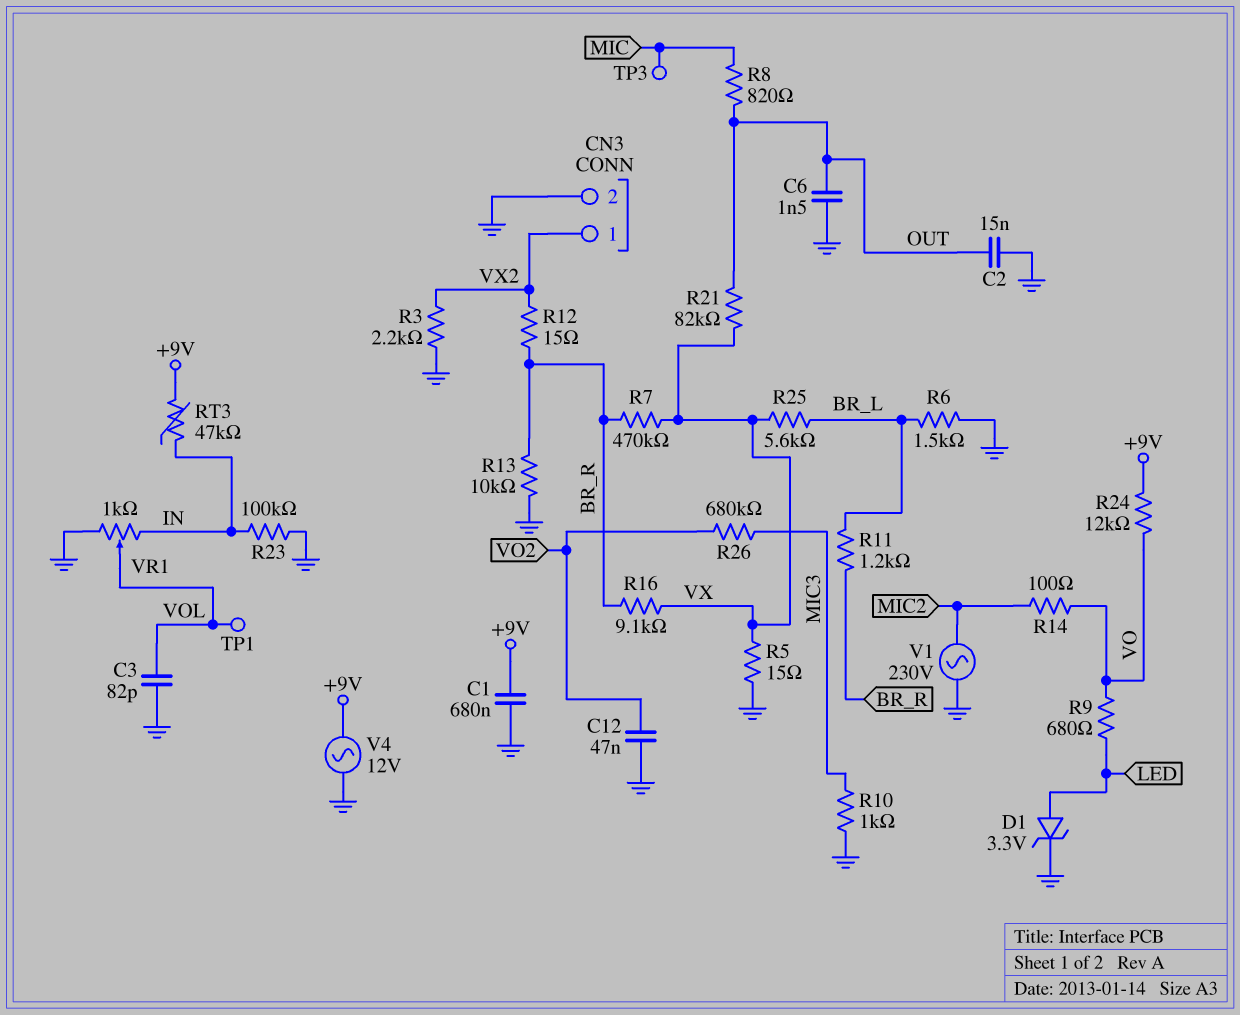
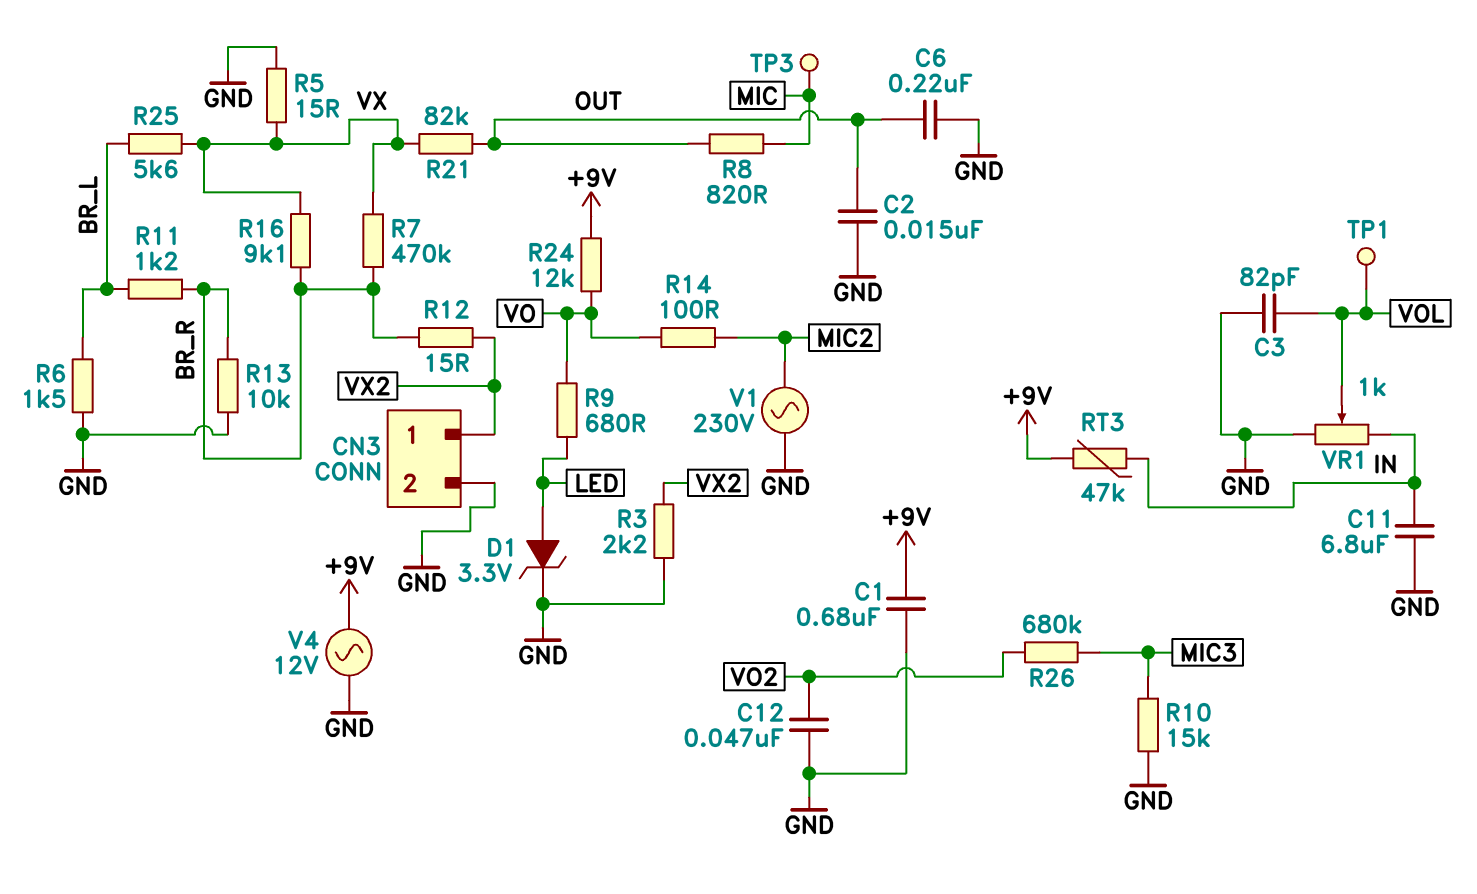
C6: 1.5nF (GND, OUT) -> 220nF (GND, OUT)
C11: none -> 6.8uF (GND, IN)
R10: 1k (GND, MIC3) -> 15k (GND, MIC3)
R23: 100k (GND, IN) -> none

